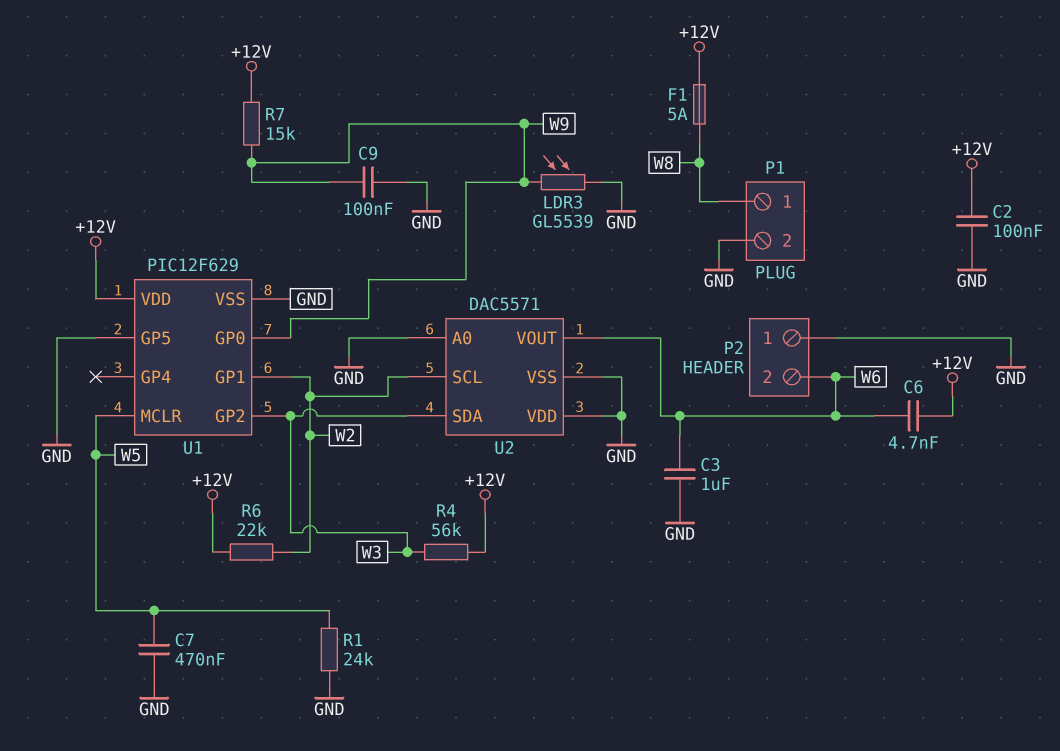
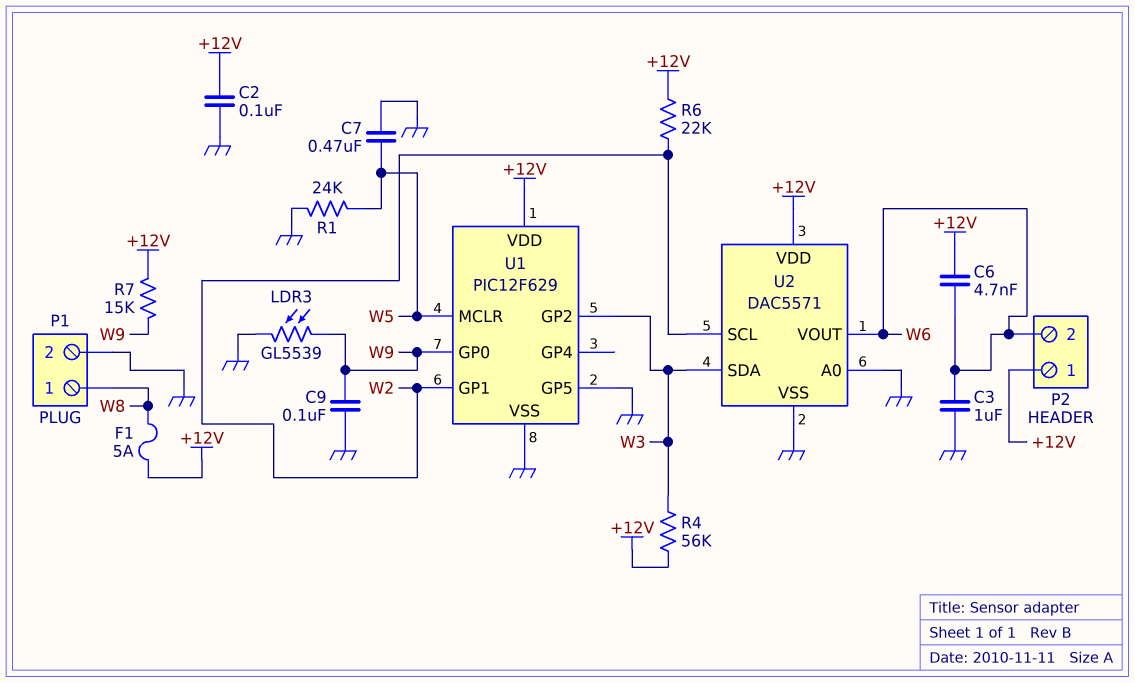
P2 pin 1: GND -> +12V
U2 pin VDD: GND -> +12V

